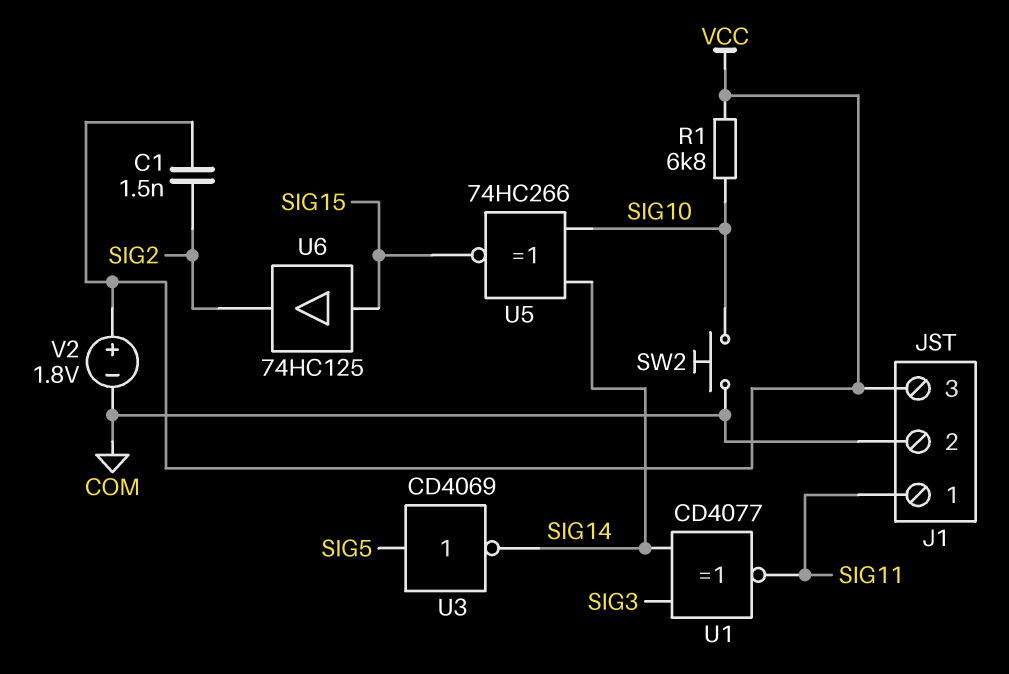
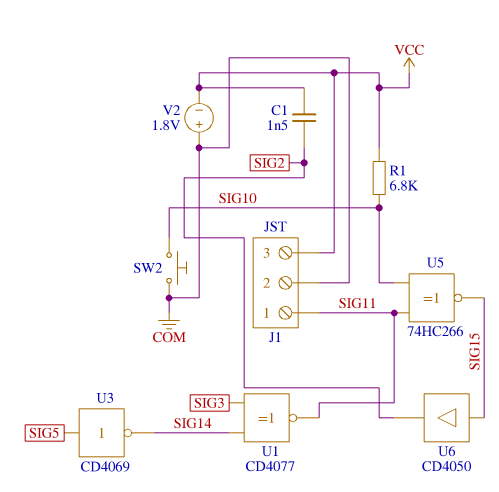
U5: XNOR 74HC266 (in SIG10, in SIG14, out SIG15) -> XNOR 74HC266 (in SIG10, in SIG11, out SIG15)
U6: buffer 74HC125 (in SIG15, out SIG2) -> buffer CD4050 (in SIG15, out SIG2)
V2: 1.8V (plus VCC, minus COM) -> 1.8V (plus COM, minus VCC)

